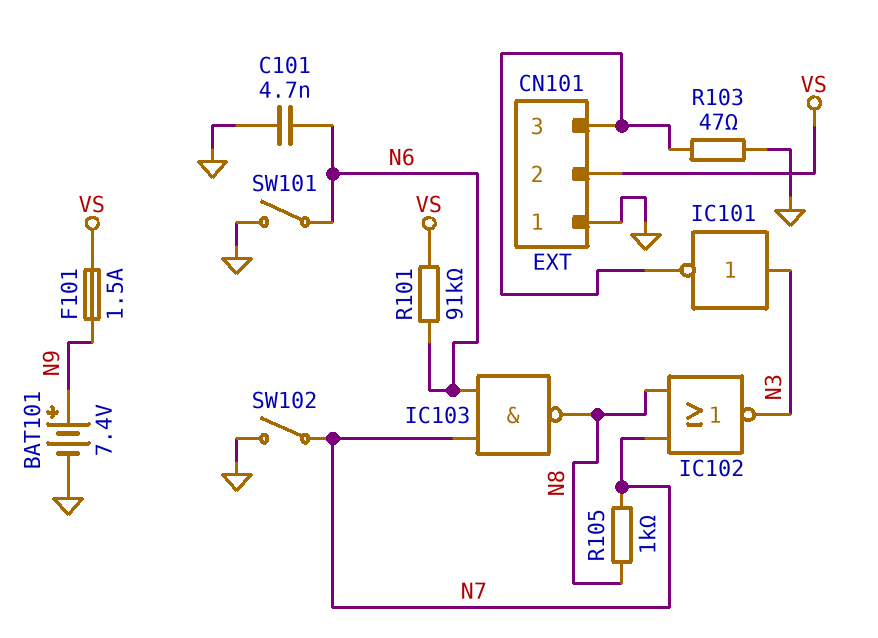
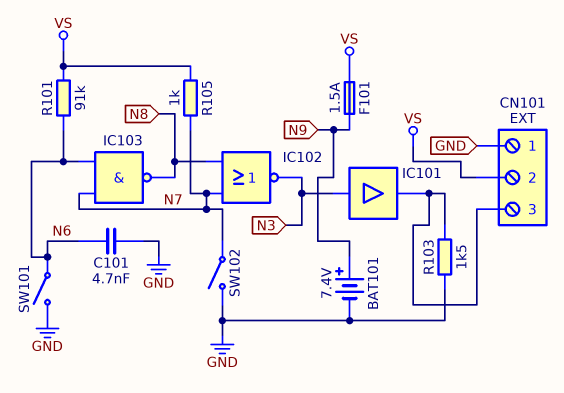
IC101: NOT (in N3, out CN101/3) -> buffer (in N3, out CN101/3)
R103: 47 (CN101/3, GND) -> 1.5k (CN101/3, GND)
R105: 1k (N7, N8) -> 1k (N7, VS)

